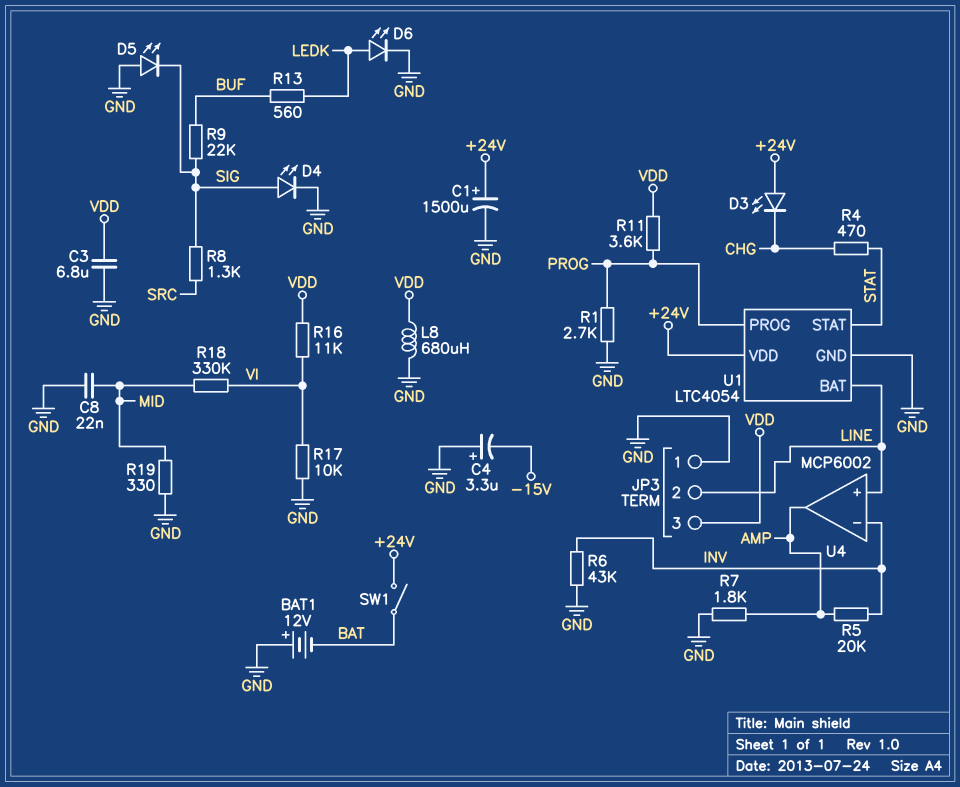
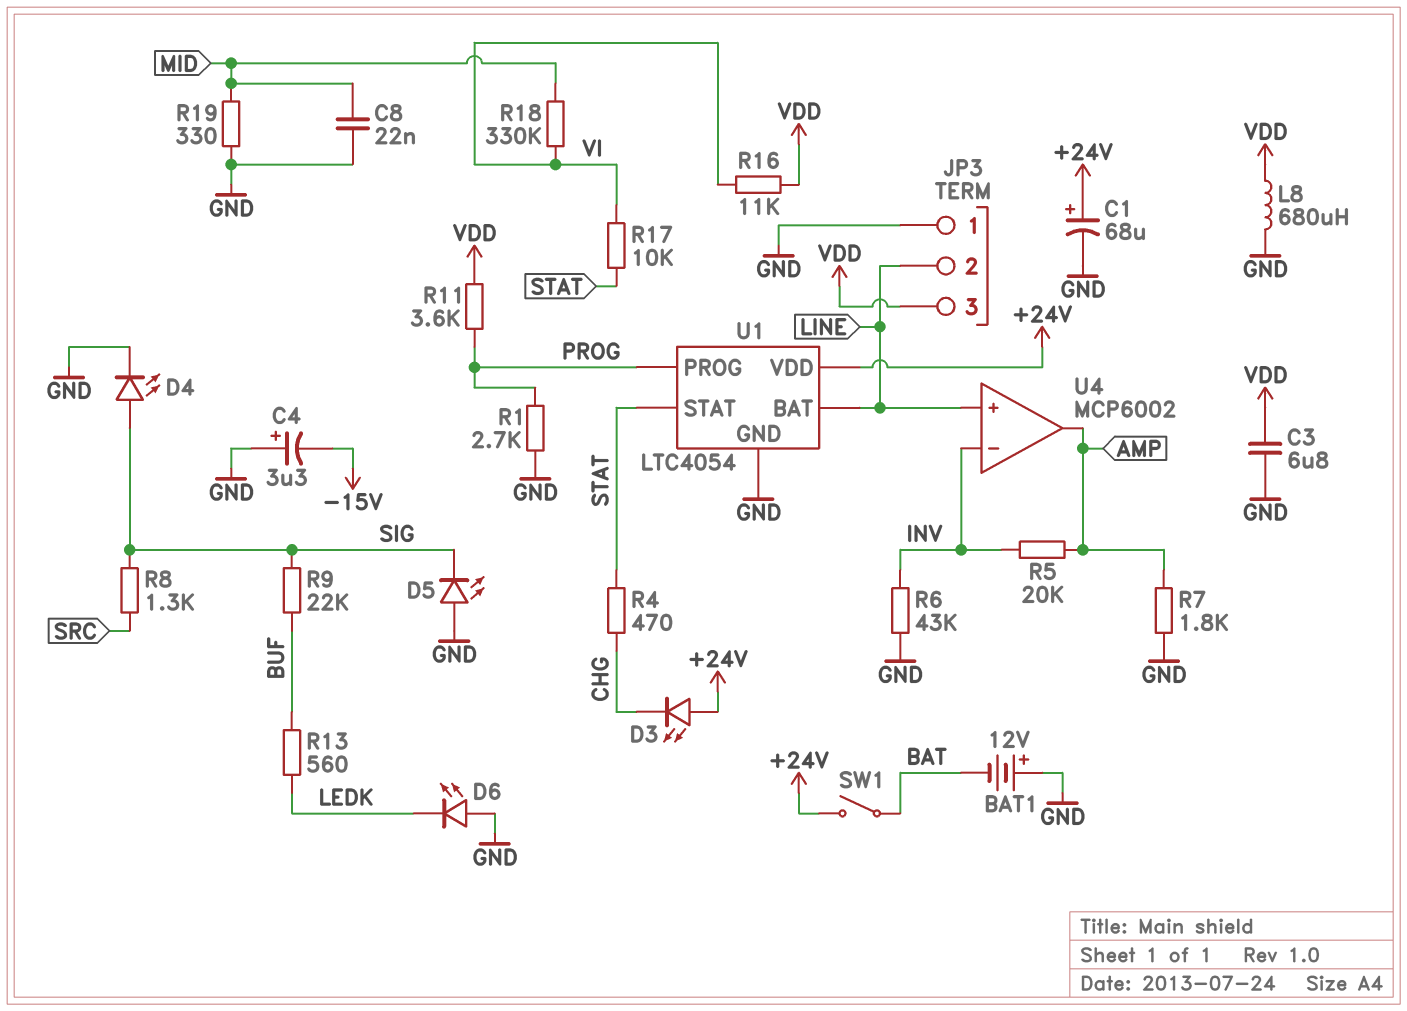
C1: 1500uF (plus +24V, minus GND) -> 68uF (plus +24V, minus GND)
D6: LED (A LEDK, K GND) -> LED (A GND, K LEDK)
R17: 10k (GND, VI) -> 10k (STAT, VI)

